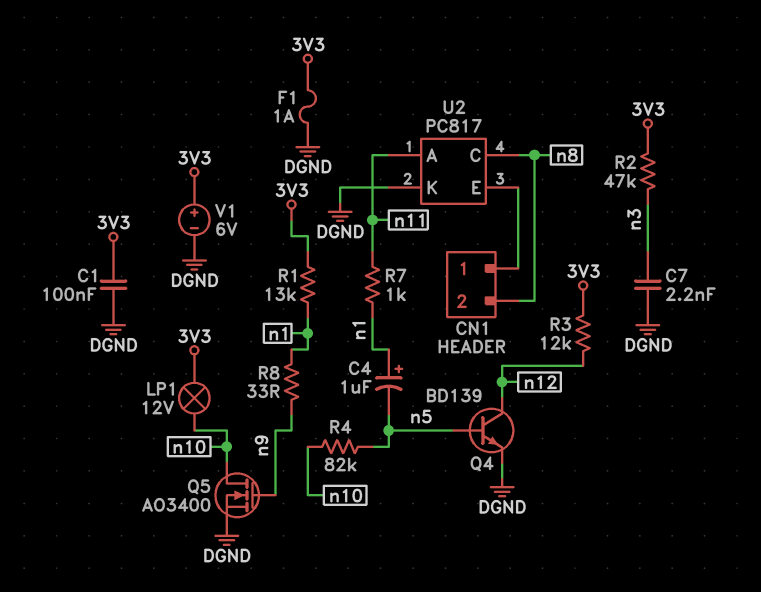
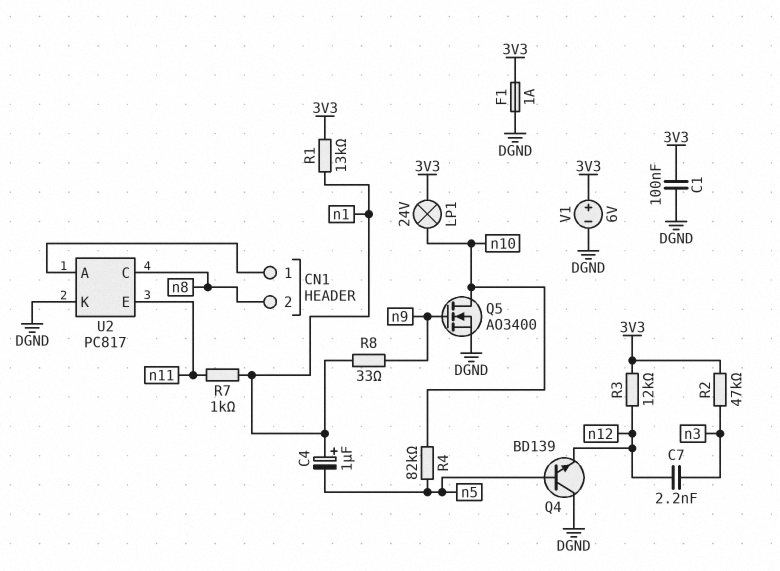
C7: 2.2nF (DGND, n3) -> 2.2nF (n3, n12)
LP1: lamp 12V (3V3, n10) -> lamp 24V (3V3, n10)
Q4: NPN BD139 (B n5, C n12, E DGND) -> NPN BD139 (B n5, C DGND, E n12)
U2 pin A: n11 -> CN1/1
U2 pin E: CN1/1 -> n11

